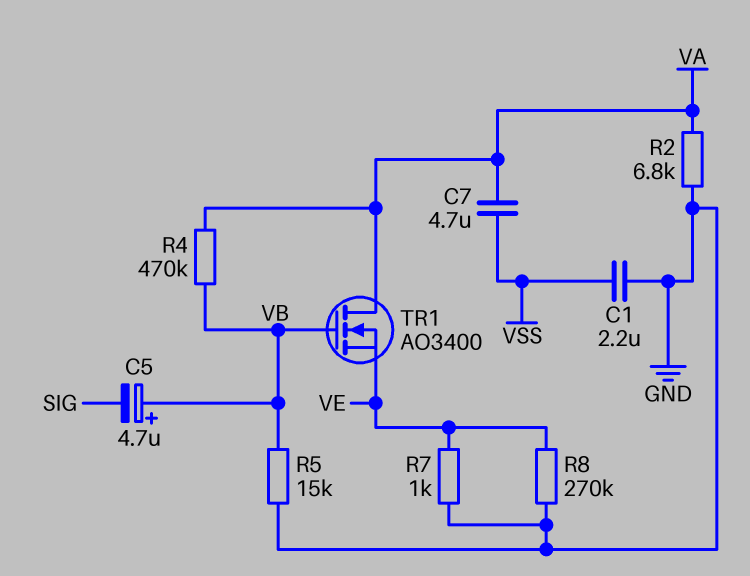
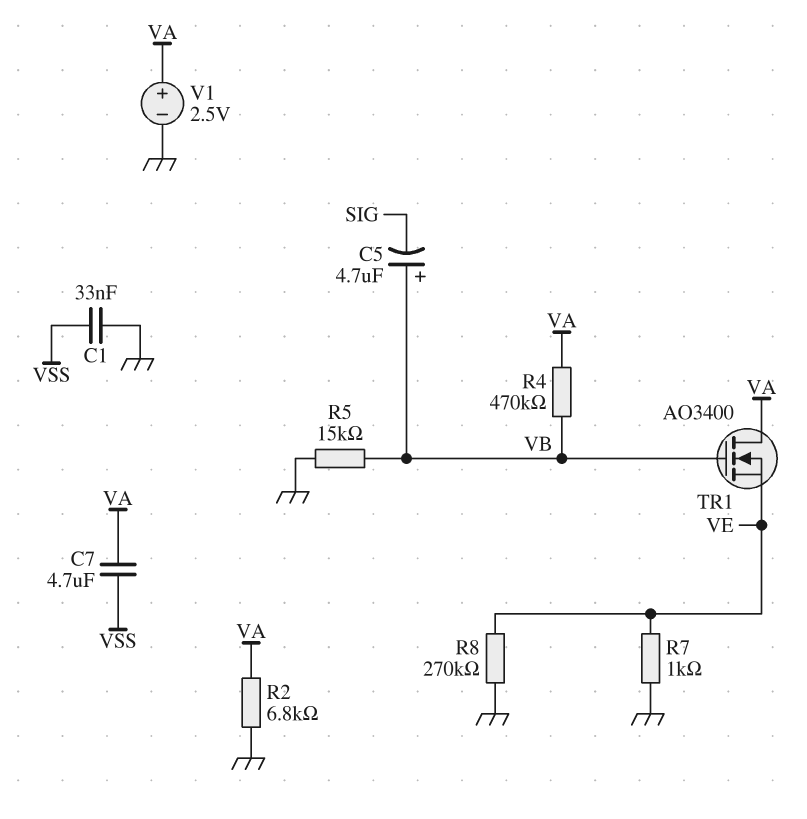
C1: 2.2uF (GND, VSS) -> 33nF (GND, VSS)
V1: none -> 2.5V (plus VA, minus GND)

